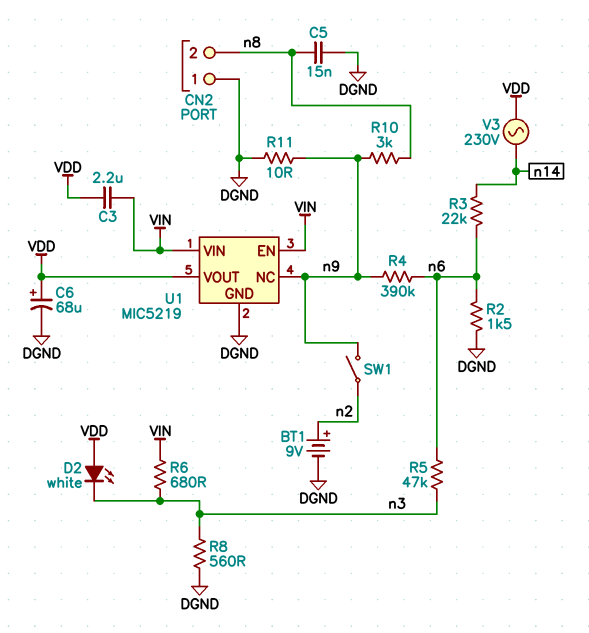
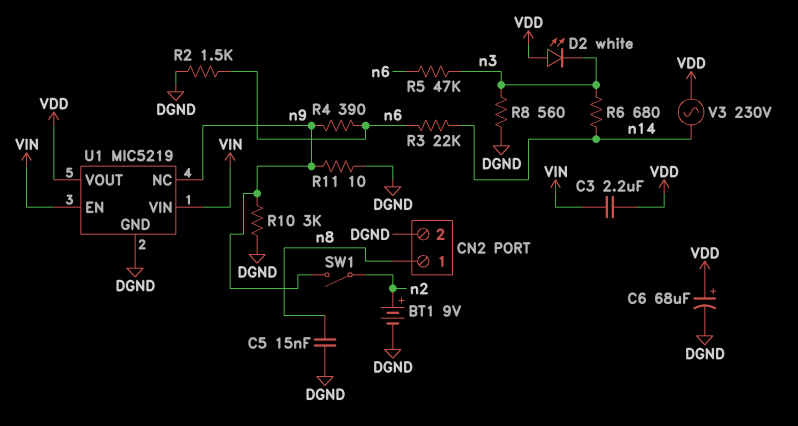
CN2 pin 1: DGND -> n8
CN2 pin 2: n8 -> DGND
R4: 390k (n6, n9) -> 390 (n6, n9)
R6: 680 (VIN, n3) -> 680 (n3, n14)
R10: 3k (n8, n9) -> 3k (DGND, n9)

